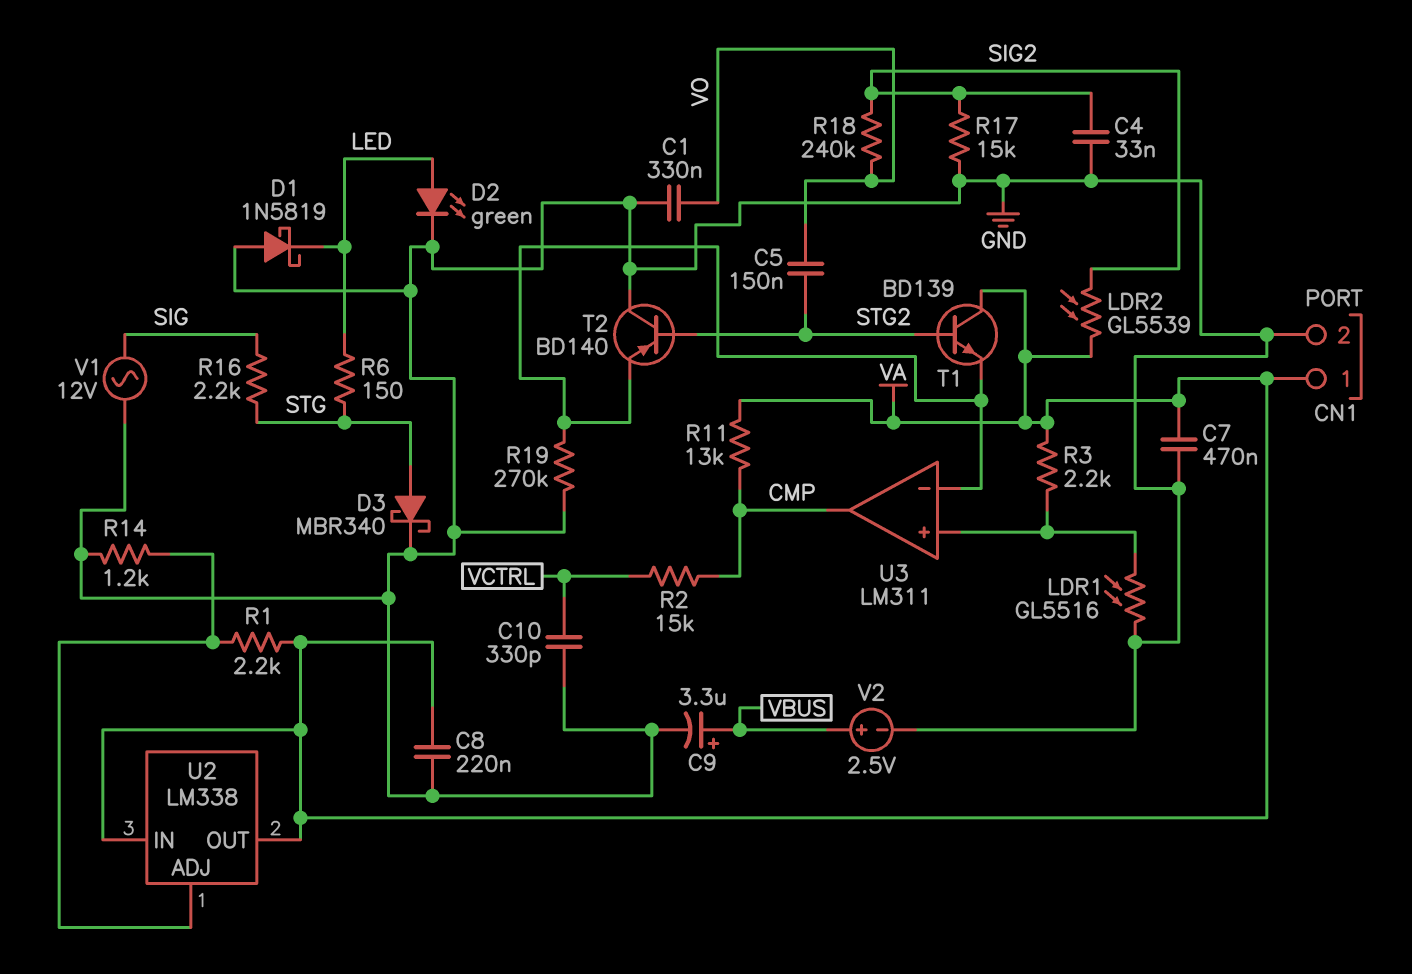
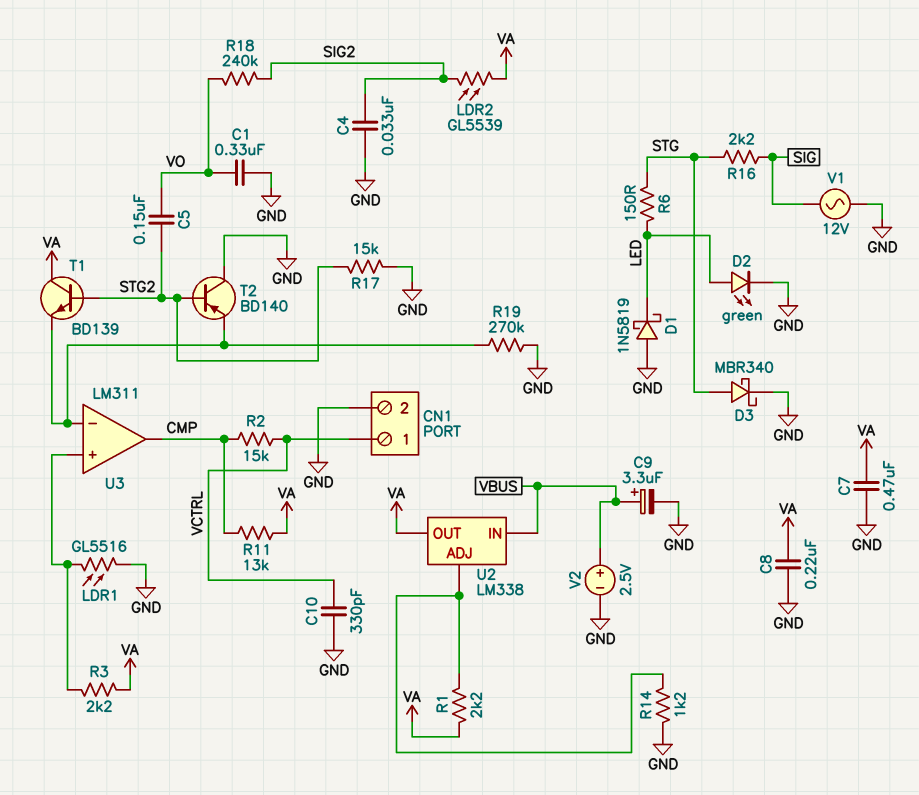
CN1 pin 1: VA -> VCTRL
R17: 15k (GND, SIG2) -> 15k (GND, STG2)
U2 pin IN: VA -> VBUS

